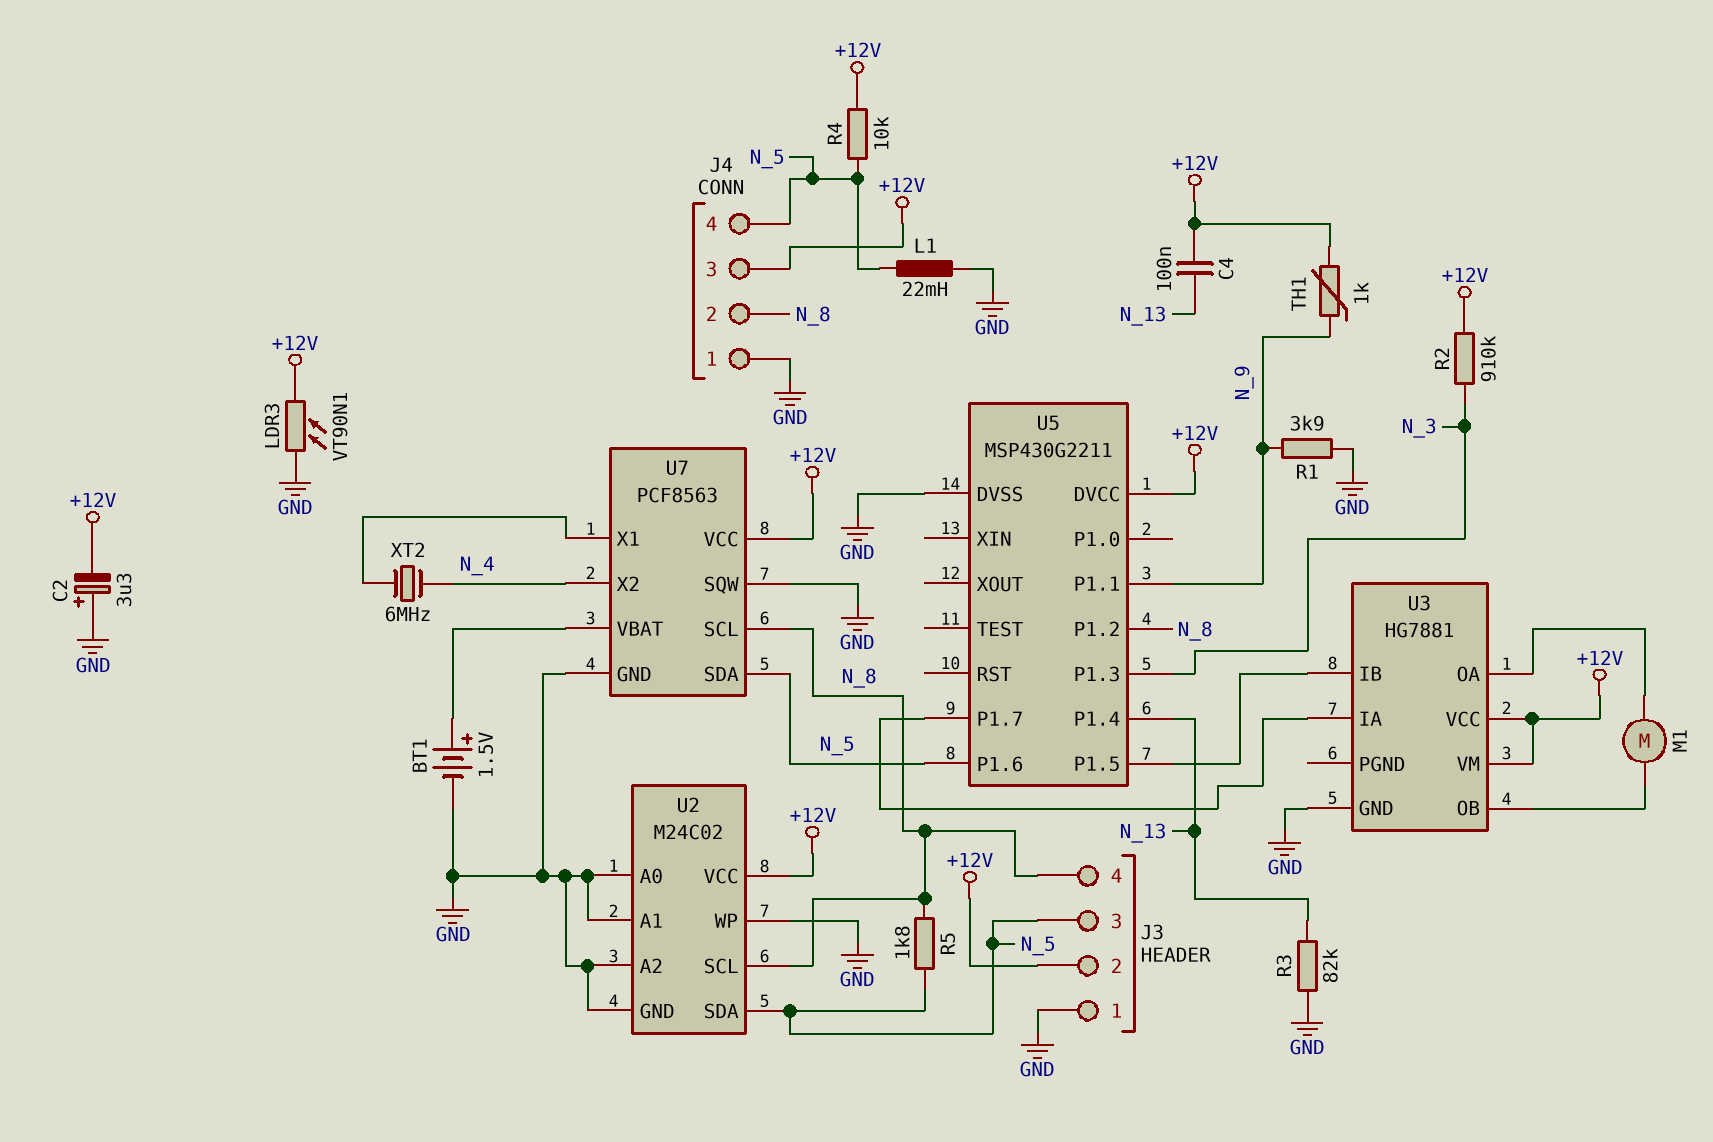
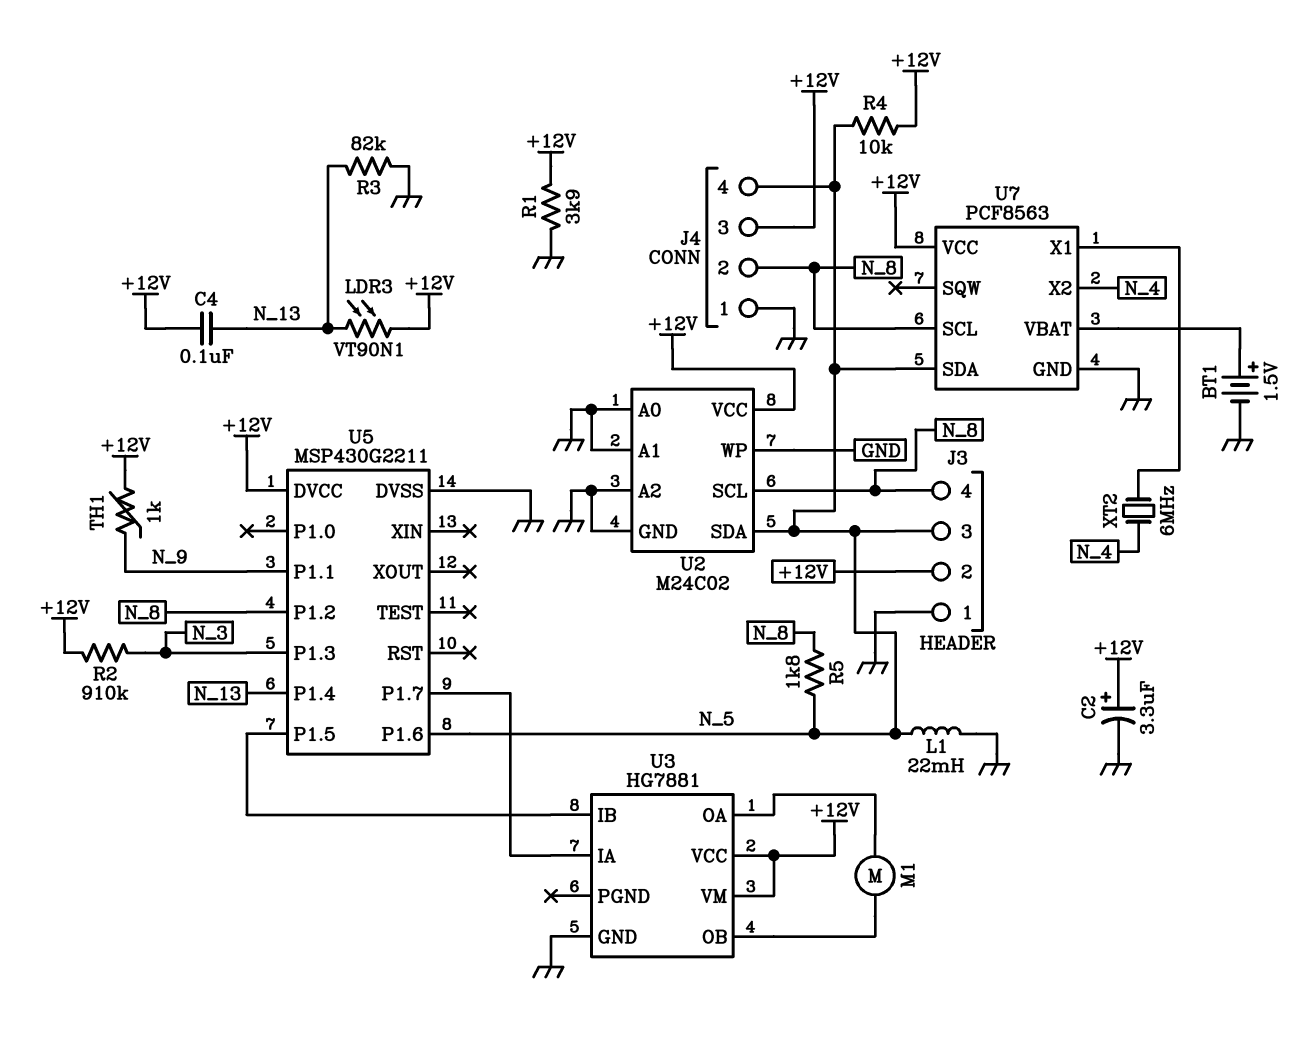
C2: 3.3uF (plus GND, minus +12V) -> 3.3uF (plus +12V, minus GND)
LDR3: VT90N1 (+12V, GND) -> VT90N1 (+12V, N_13)
R1: 3.9k (GND, N_9) -> 3.9k (+12V, GND)
U7 pin SQW: GND -> none

